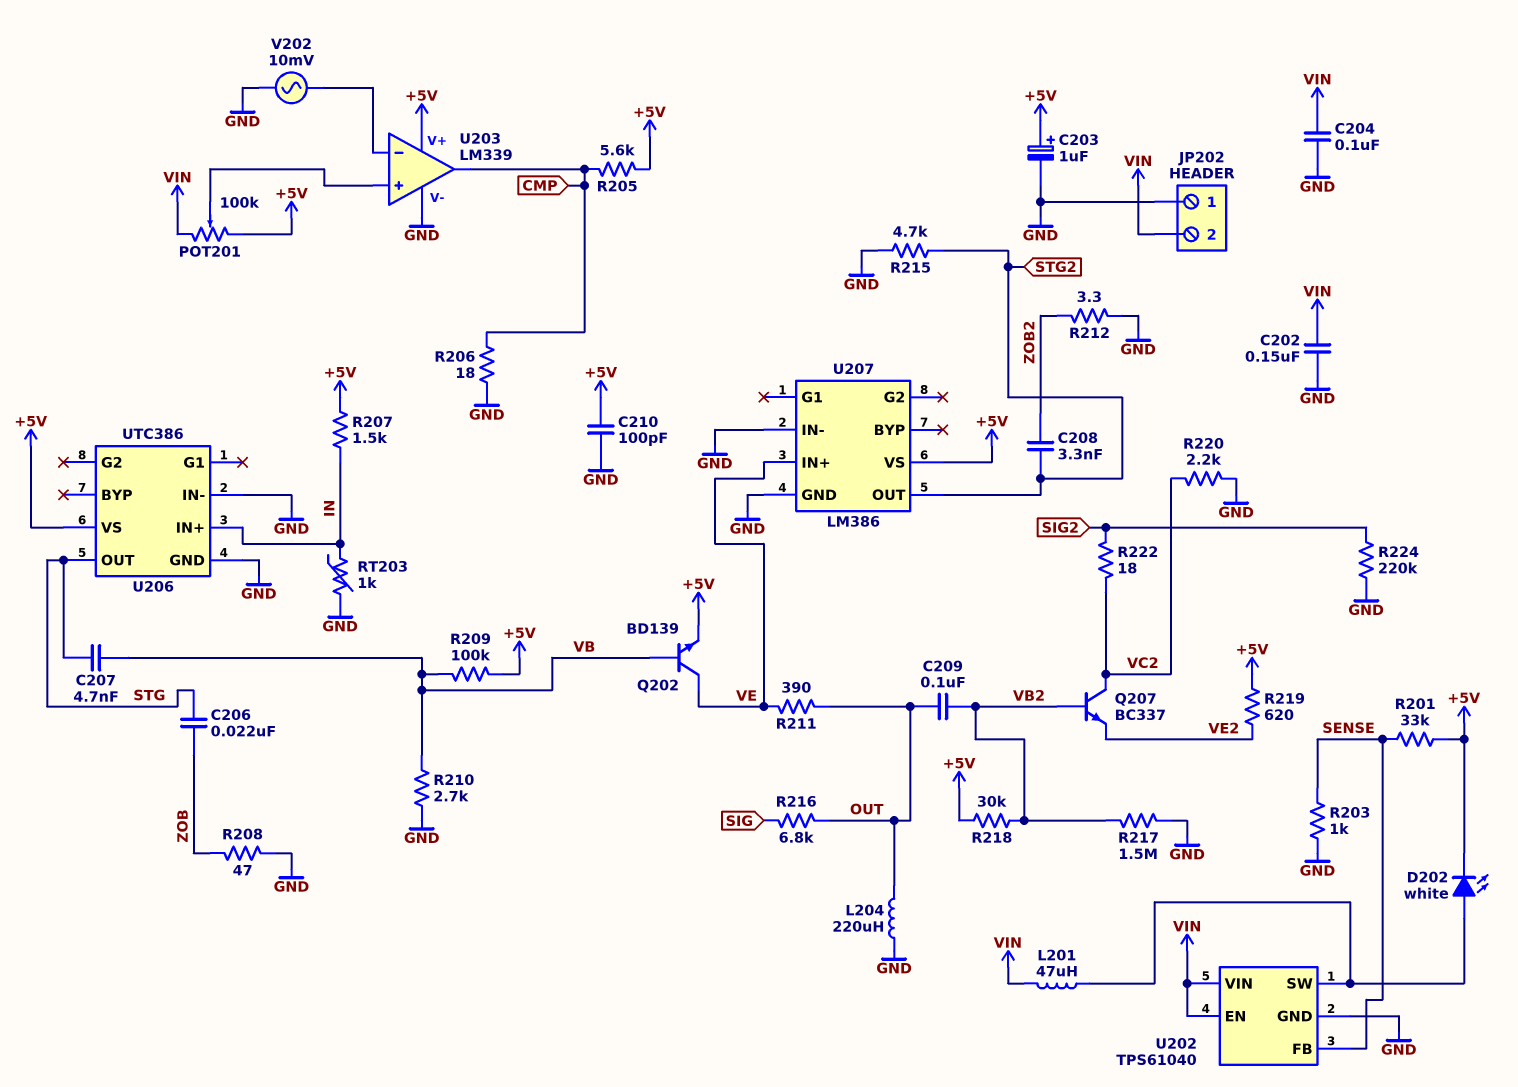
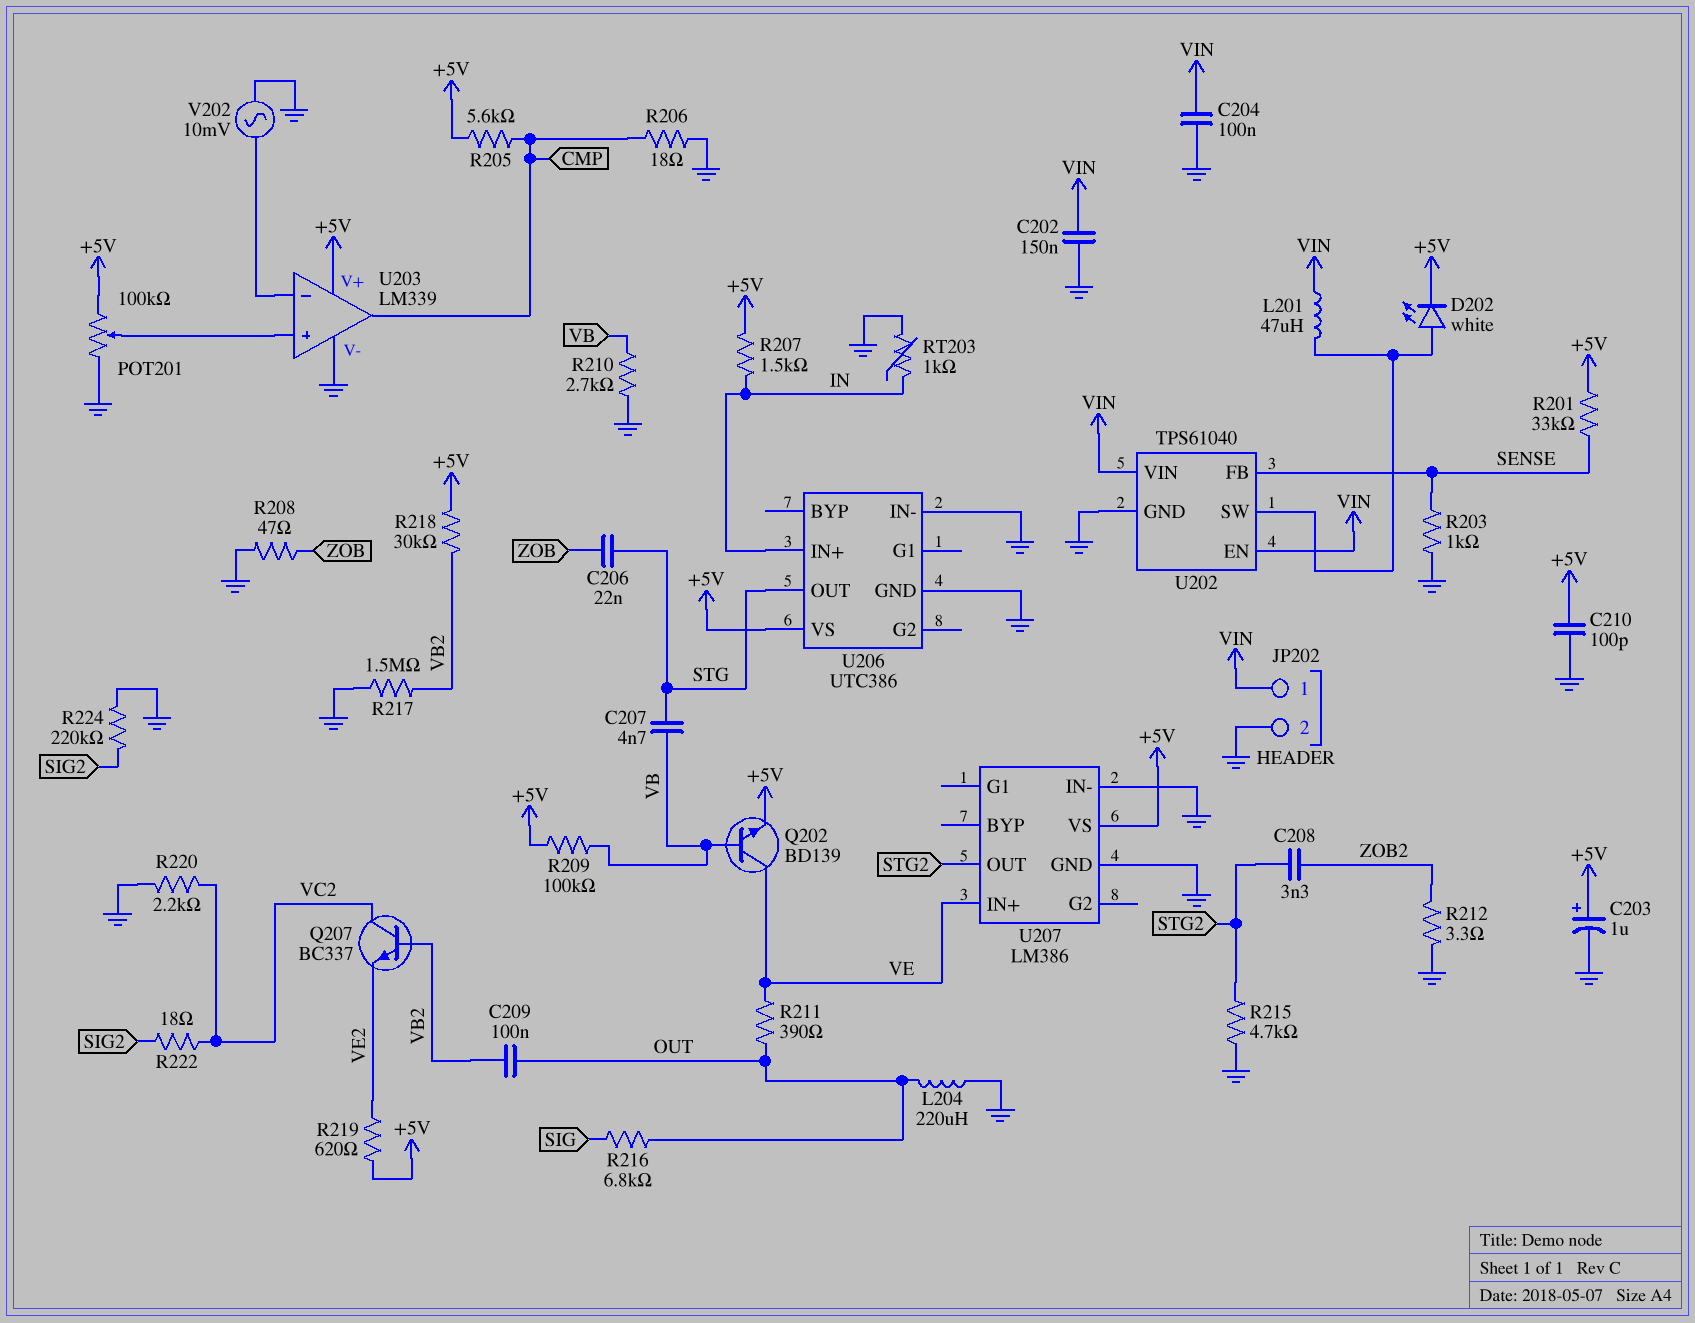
JP202 pin 1: GND -> VIN
JP202 pin 2: VIN -> GND
POT201: 100k (+5V, VIN, wiper U203/in+) -> 100k (+5V, GND, wiper U203/in+)

